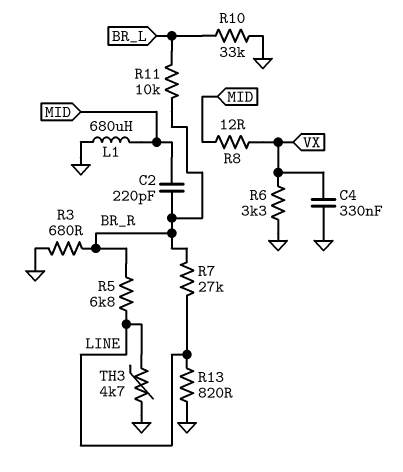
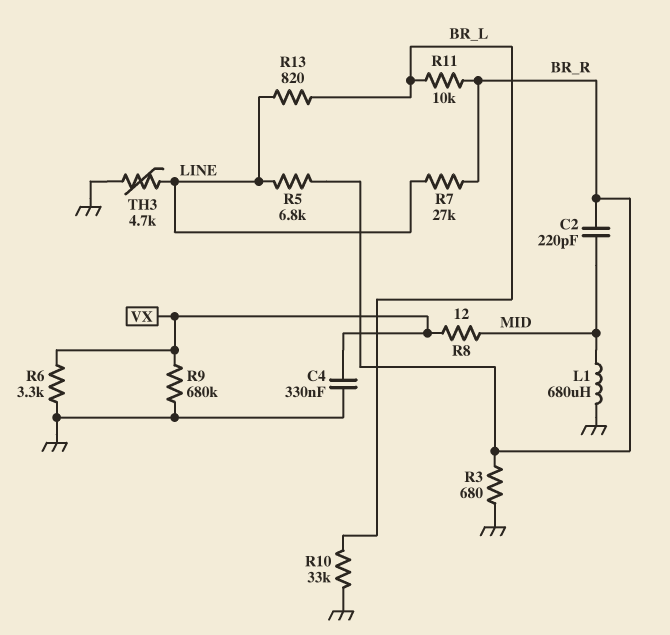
R9: none -> 680k (GND, VX)
R13: 820 (GND, LINE) -> 820 (BR_L, LINE)

